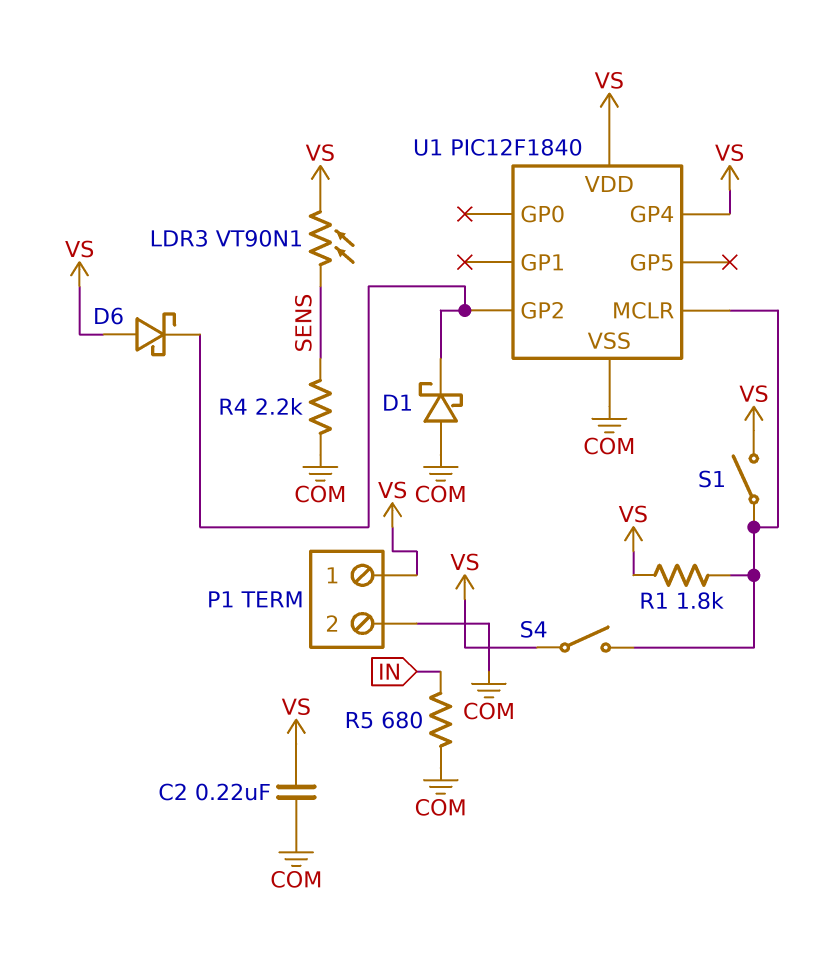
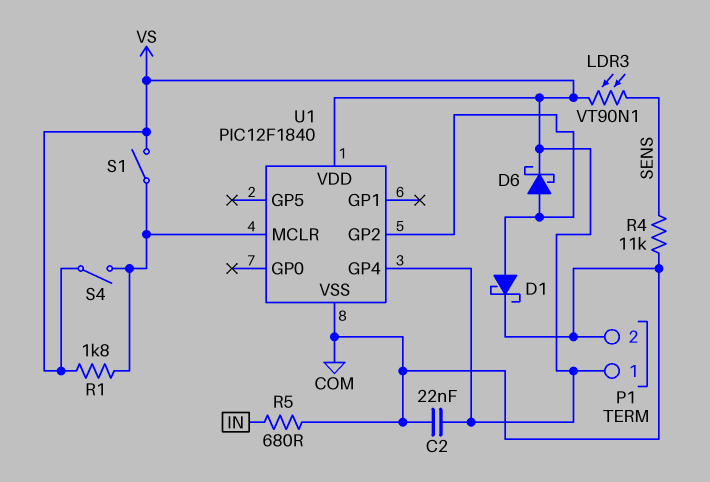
C2: 220nF (COM, VS) -> 22nF (COM, VS)
D1: schottky (A COM, K U1/GP2) -> schottky (A U1/GP2, K COM)
D6: schottky (A VS, K U1/GP2) -> schottky (A U1/GP2, K VS)
R4: 2.2k (COM, SENS) -> 11k (COM, SENS)

